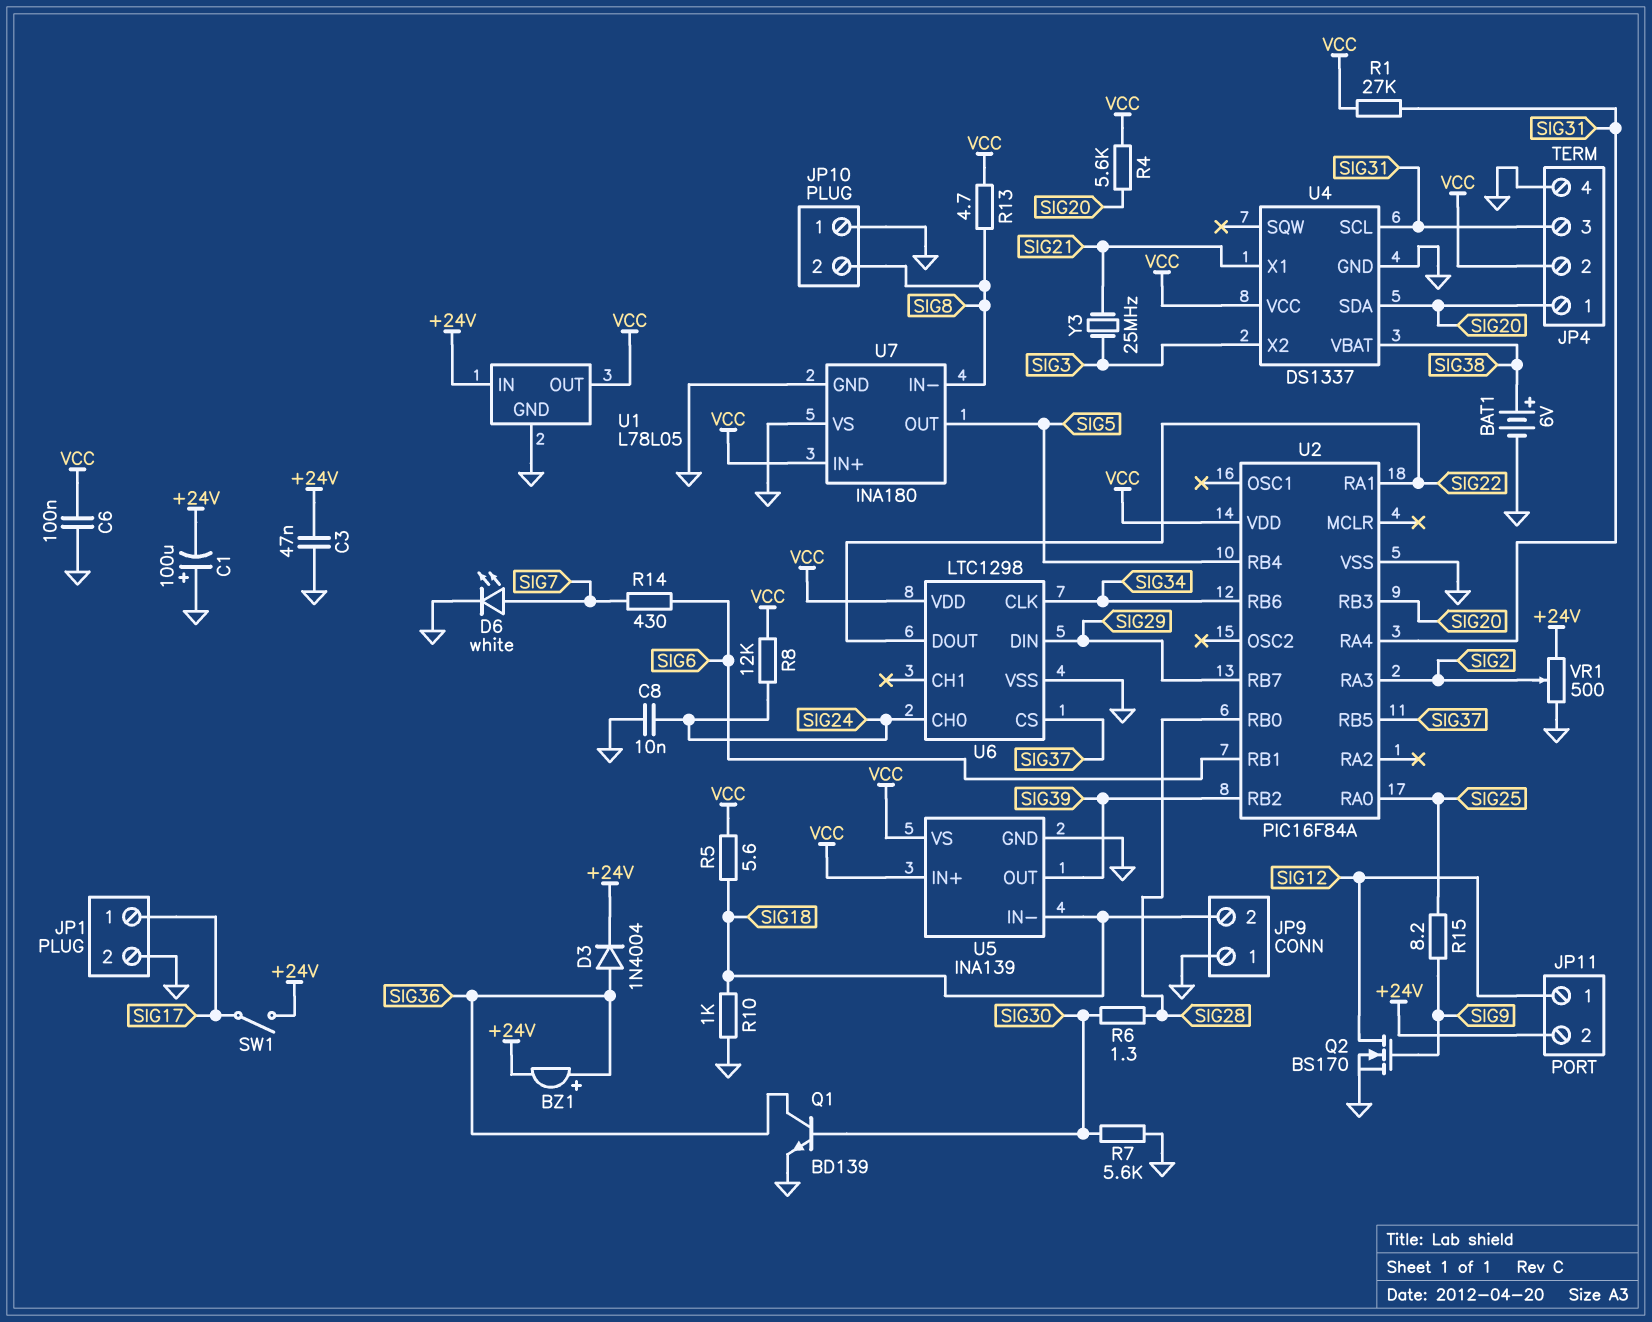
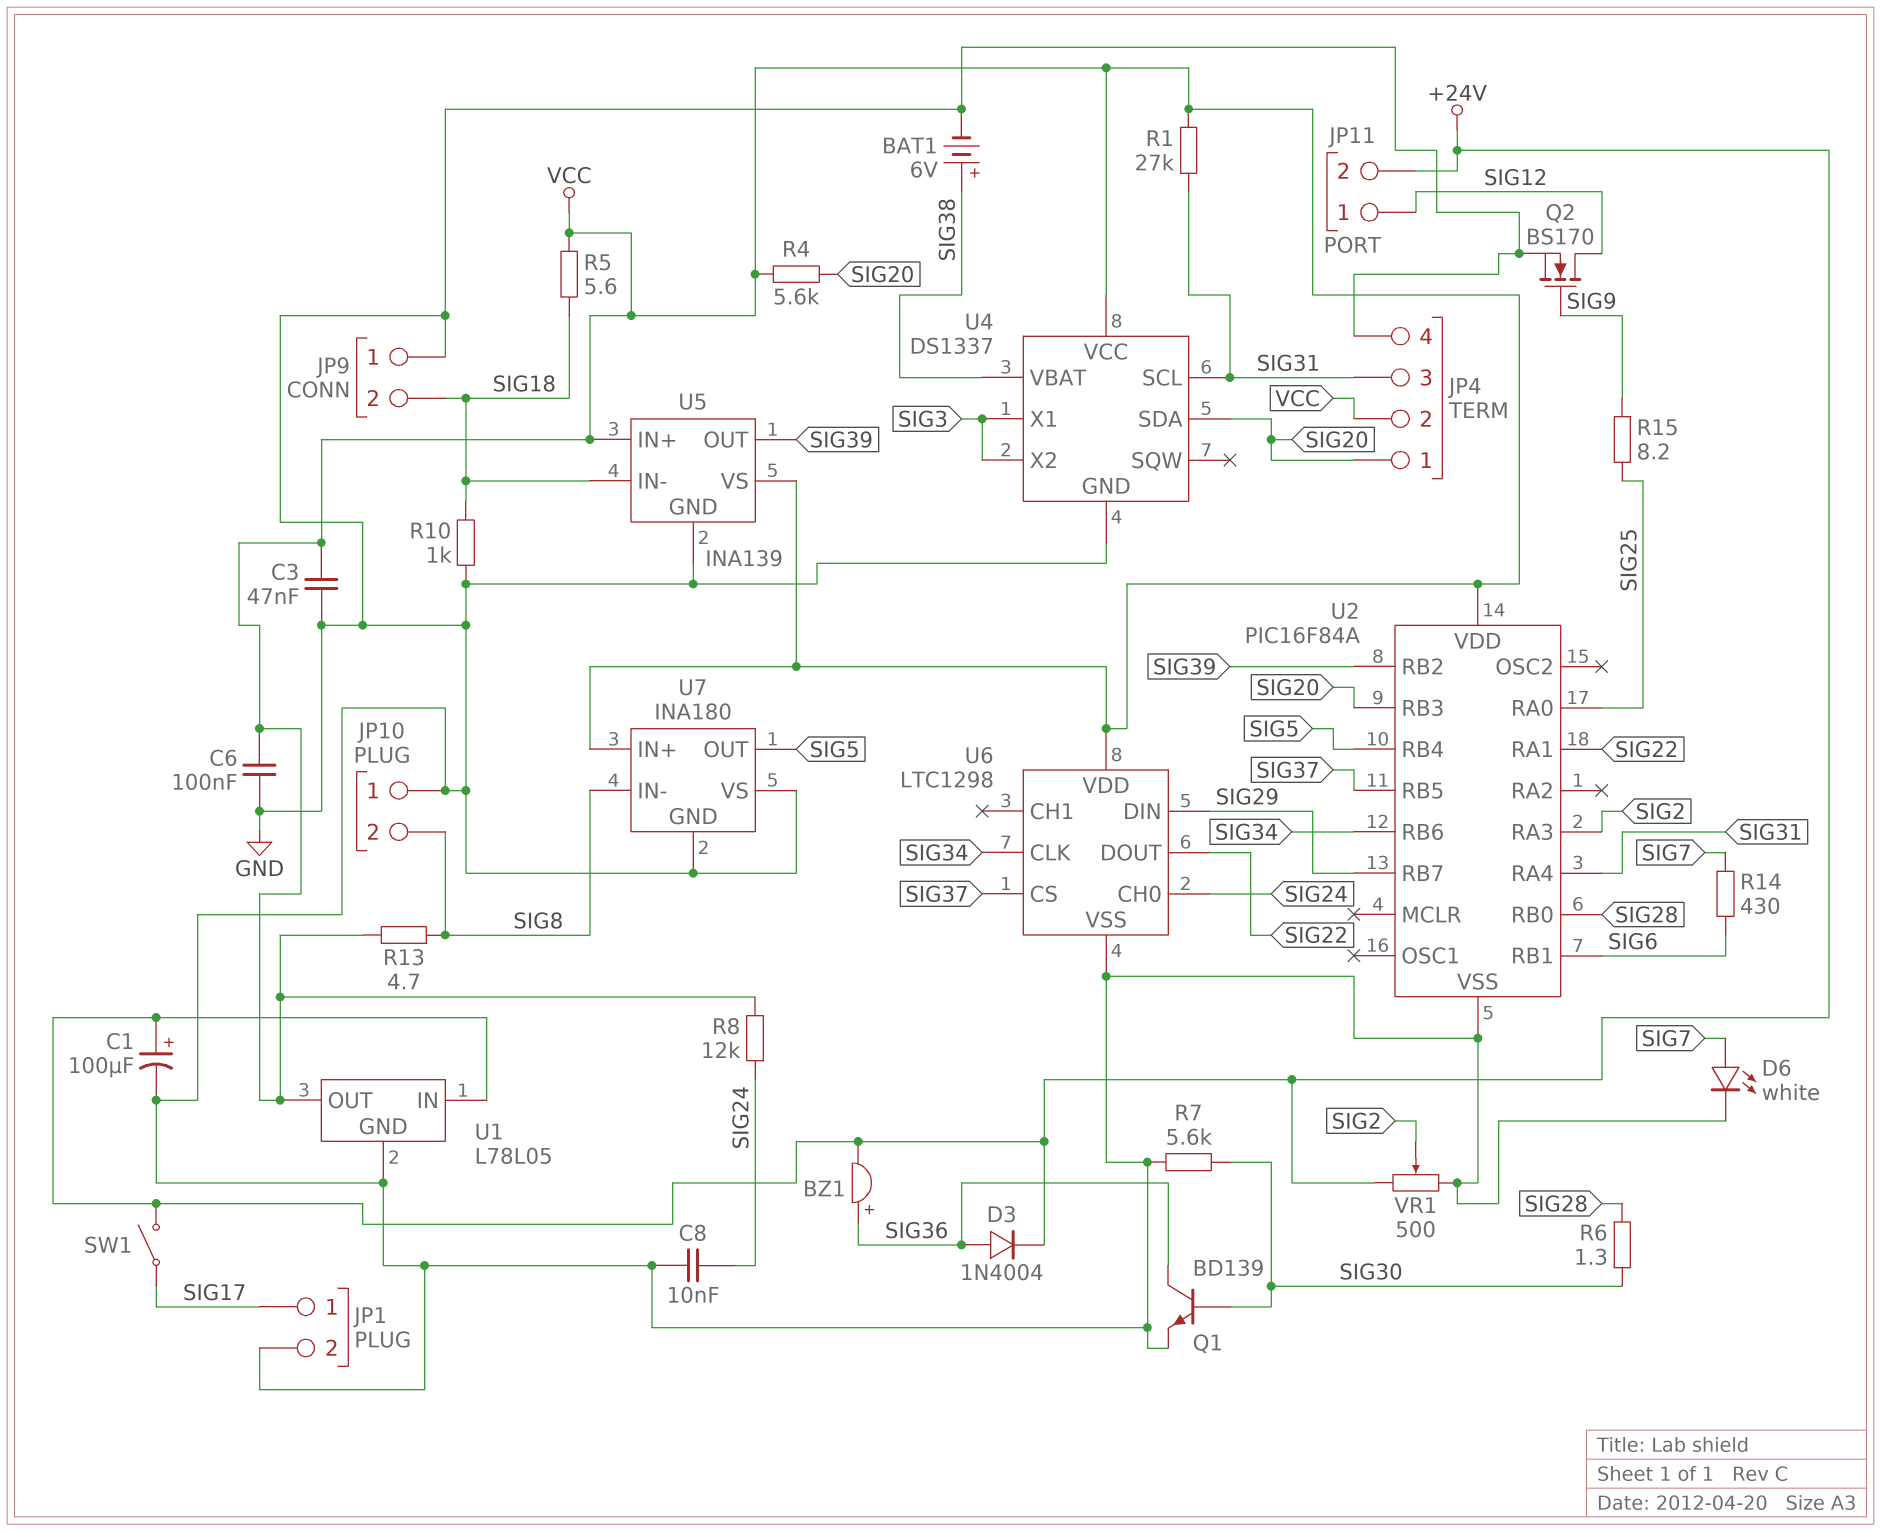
C1: 100uF (plus GND, minus +24V) -> 100uF (plus +24V, minus GND)
C3: 47nF (+24V, GND) -> 47nF (GND, VCC)
U4 pin X1: SIG21 -> SIG3
Y3: 25MHz (SIG3, SIG21) -> none

